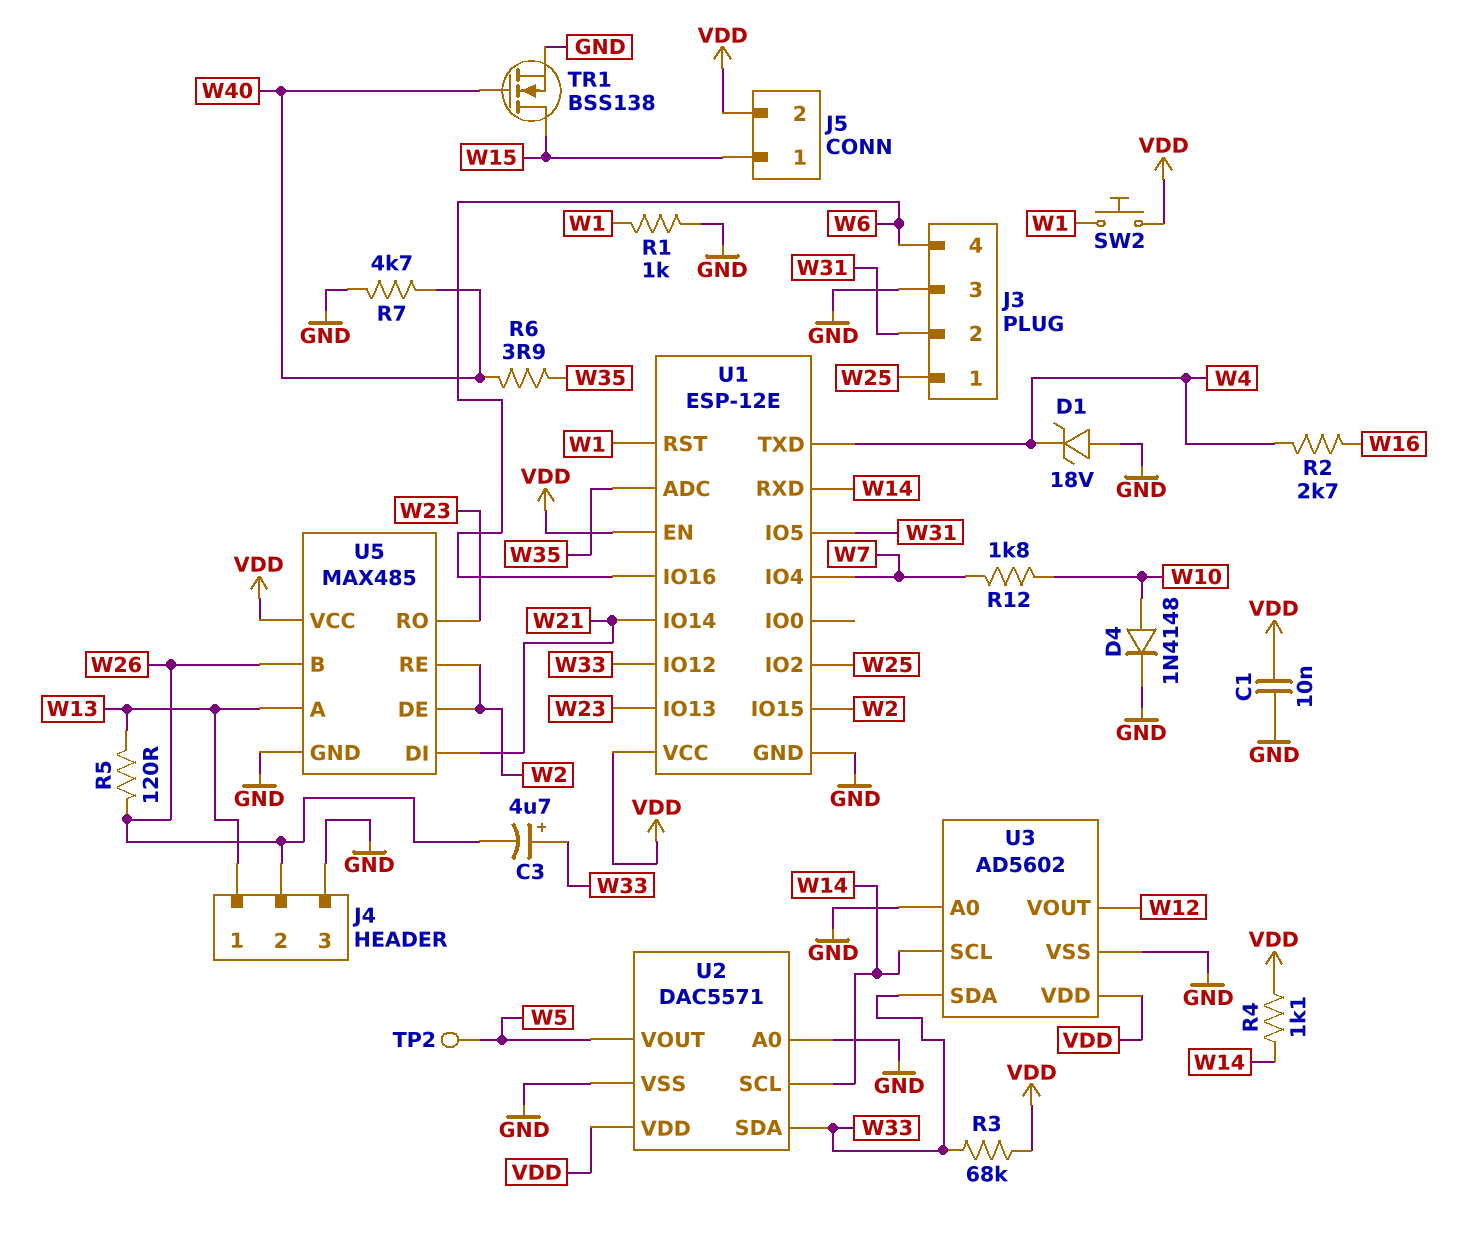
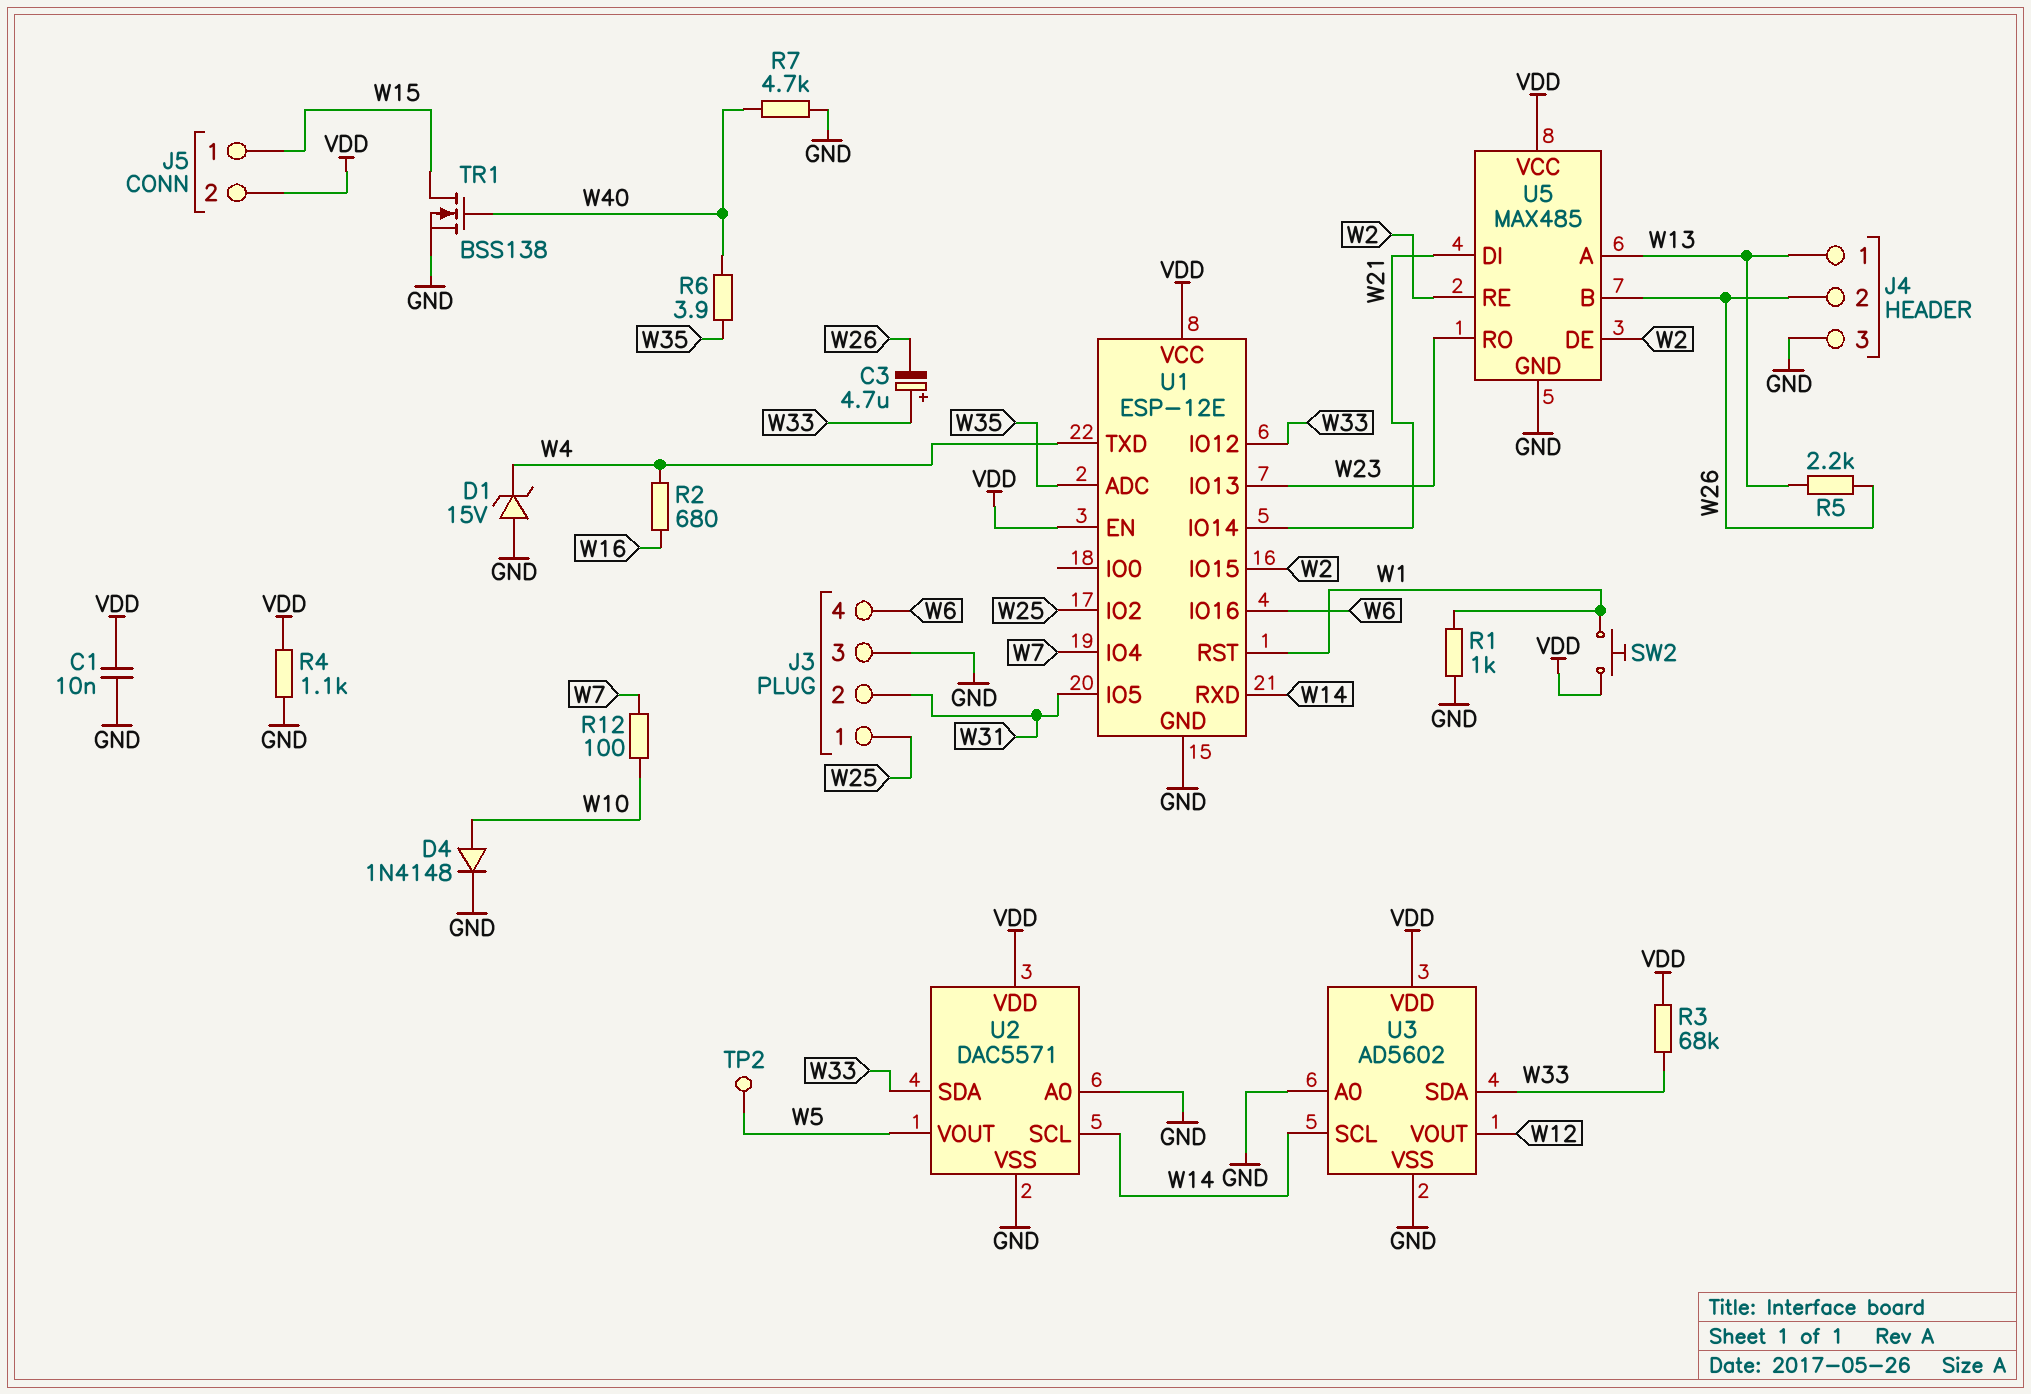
D1: zener 18V (A GND, K W4) -> zener 15V (A GND, K W4)
R2: 2.7k (W4, W16) -> 680 (W4, W16)
R4: 1.1k (VDD, W14) -> 1.1k (GND, VDD)
R5: 120 (W13, W26) -> 2.2k (W13, W26)
R12: 1.8k (W7, W10) -> 100 (W7, W10)

